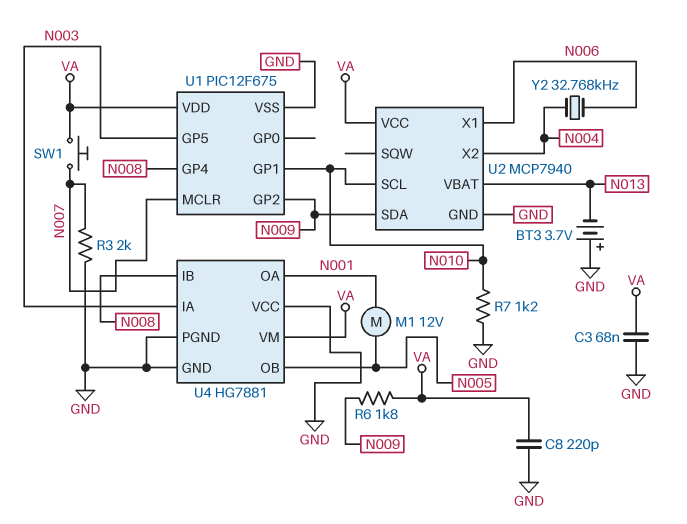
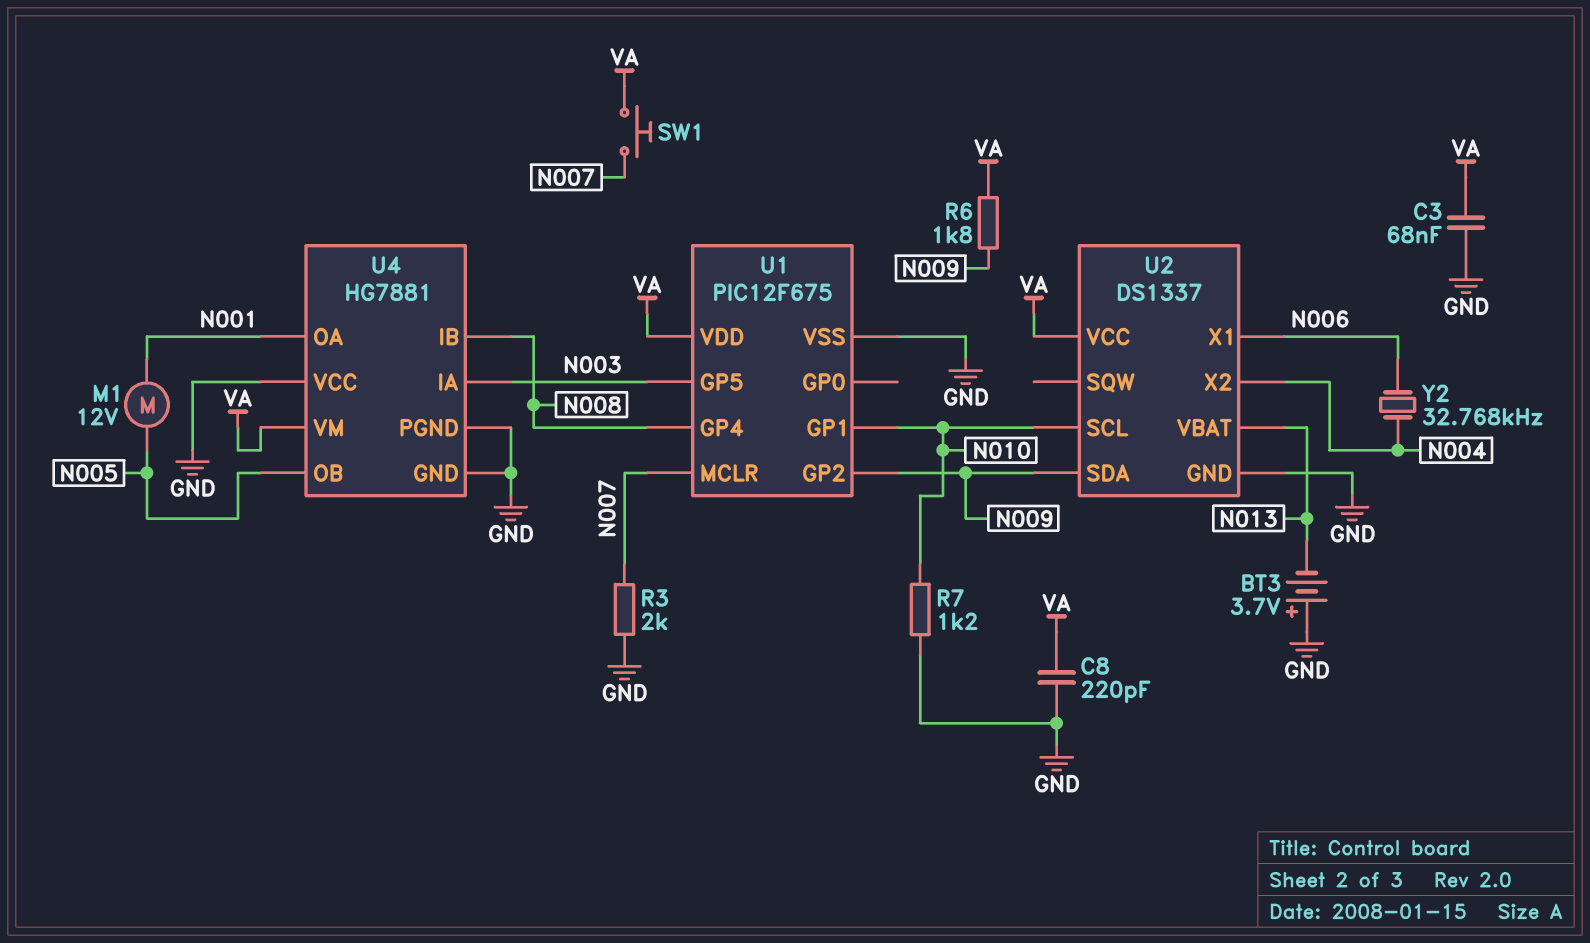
U2: MCP7940 -> DS1337

